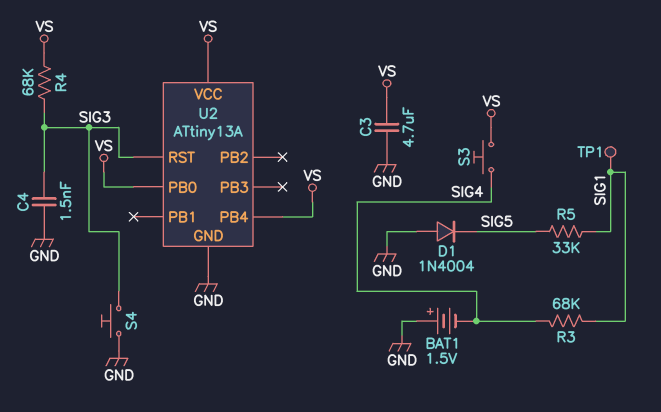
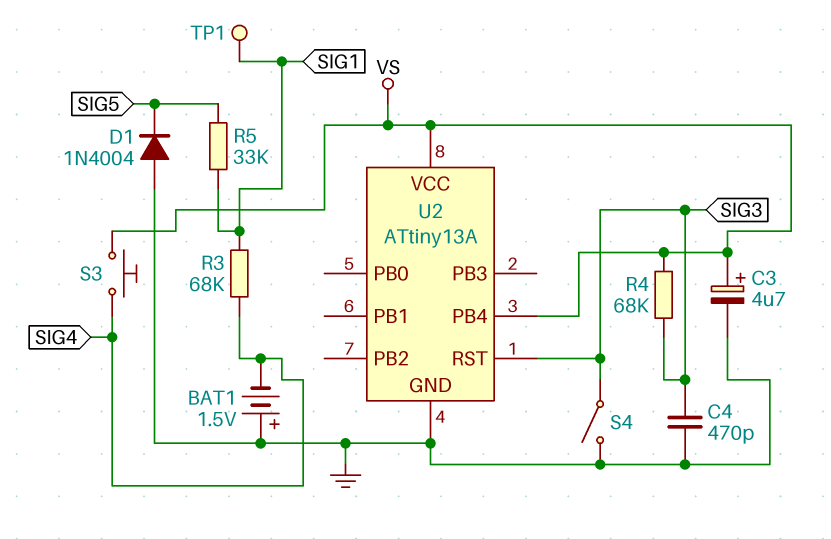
C3: 4.7uF (GND, VS) -> 4.7uF (plus VS, minus GND)
C4: 1.5nF (GND, SIG3) -> 470pF (GND, SIG3)
S4: button (GND, SIG3) -> switch (GND, SIG3)
U2 pin PB0: VS -> none

